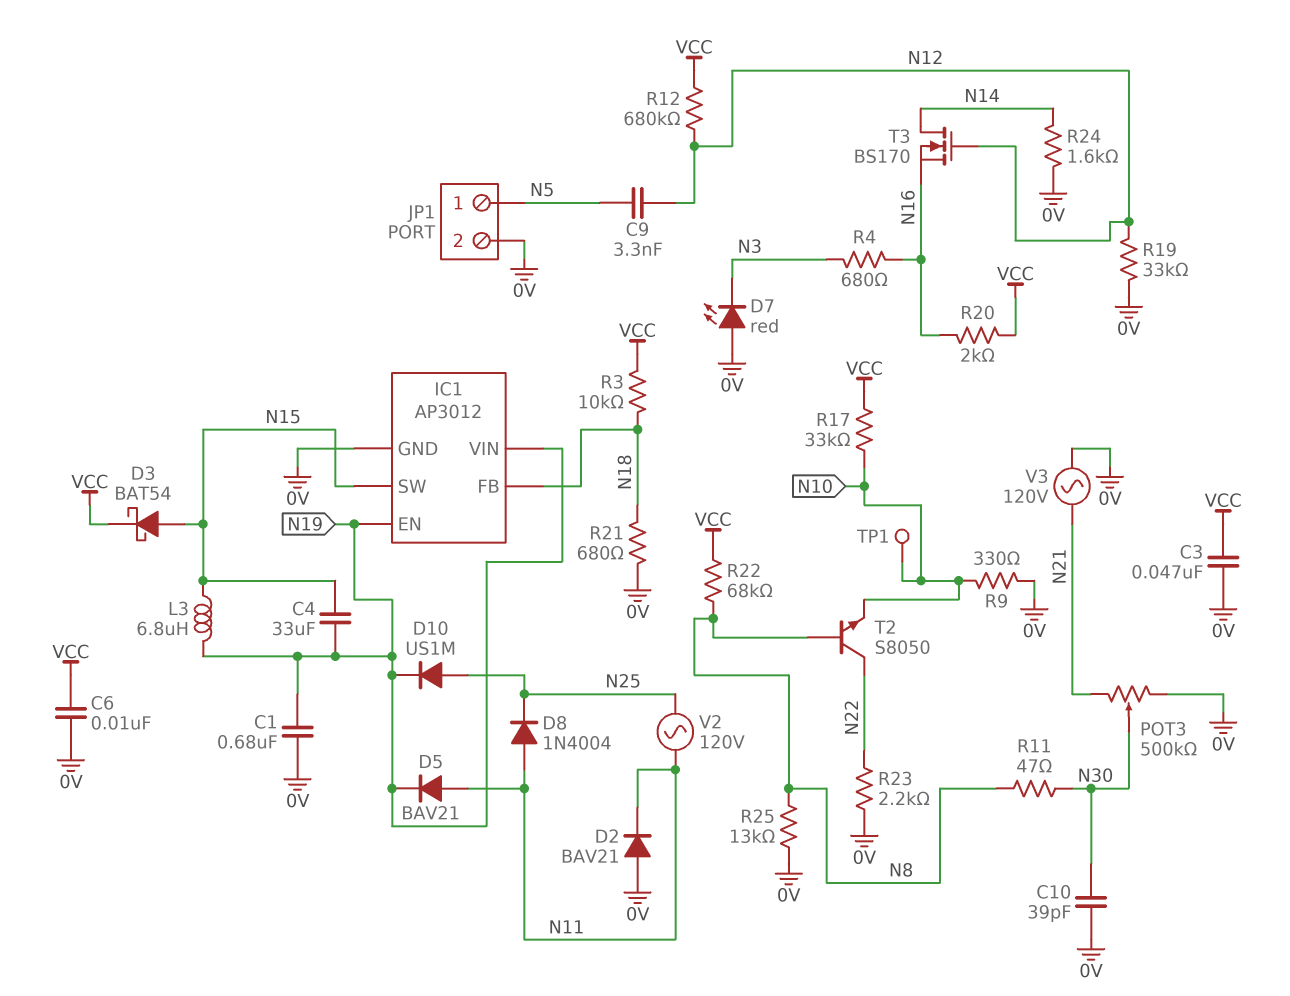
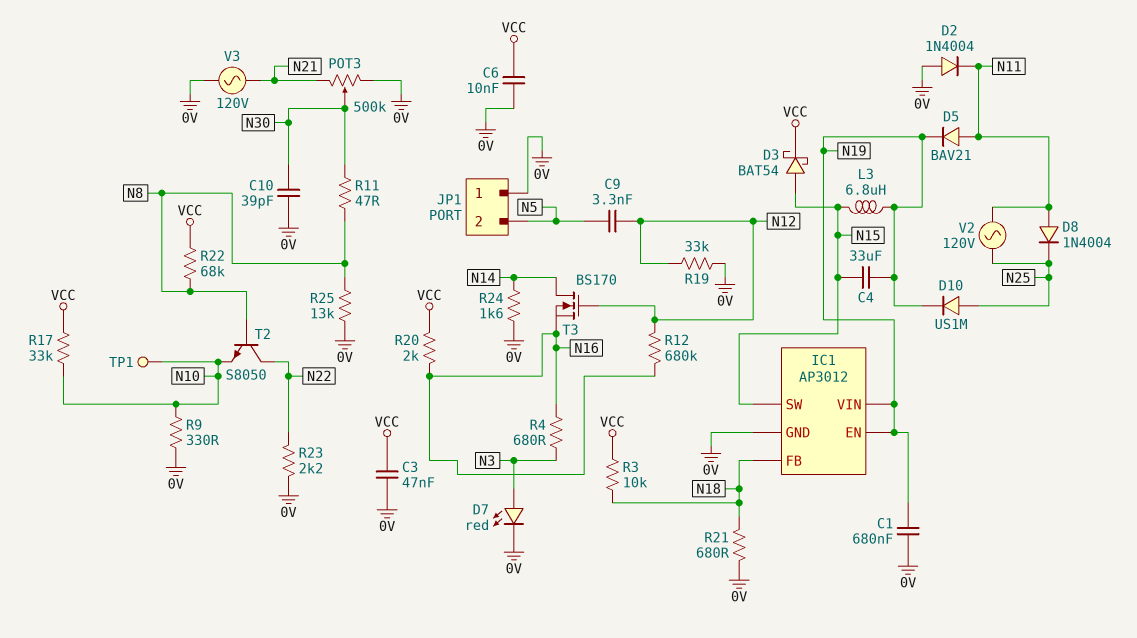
D2: diode BAV21 (A 0V, K N11) -> diode 1N4004 (A 0V, K N11)
D7: LED red (A 0V, K N3) -> LED red (A N3, K 0V)
JP1 pin 1: N5 -> 0V
JP1 pin 2: 0V -> N5
R12: 680k (N12, VCC) -> 680k (N12, N16)

